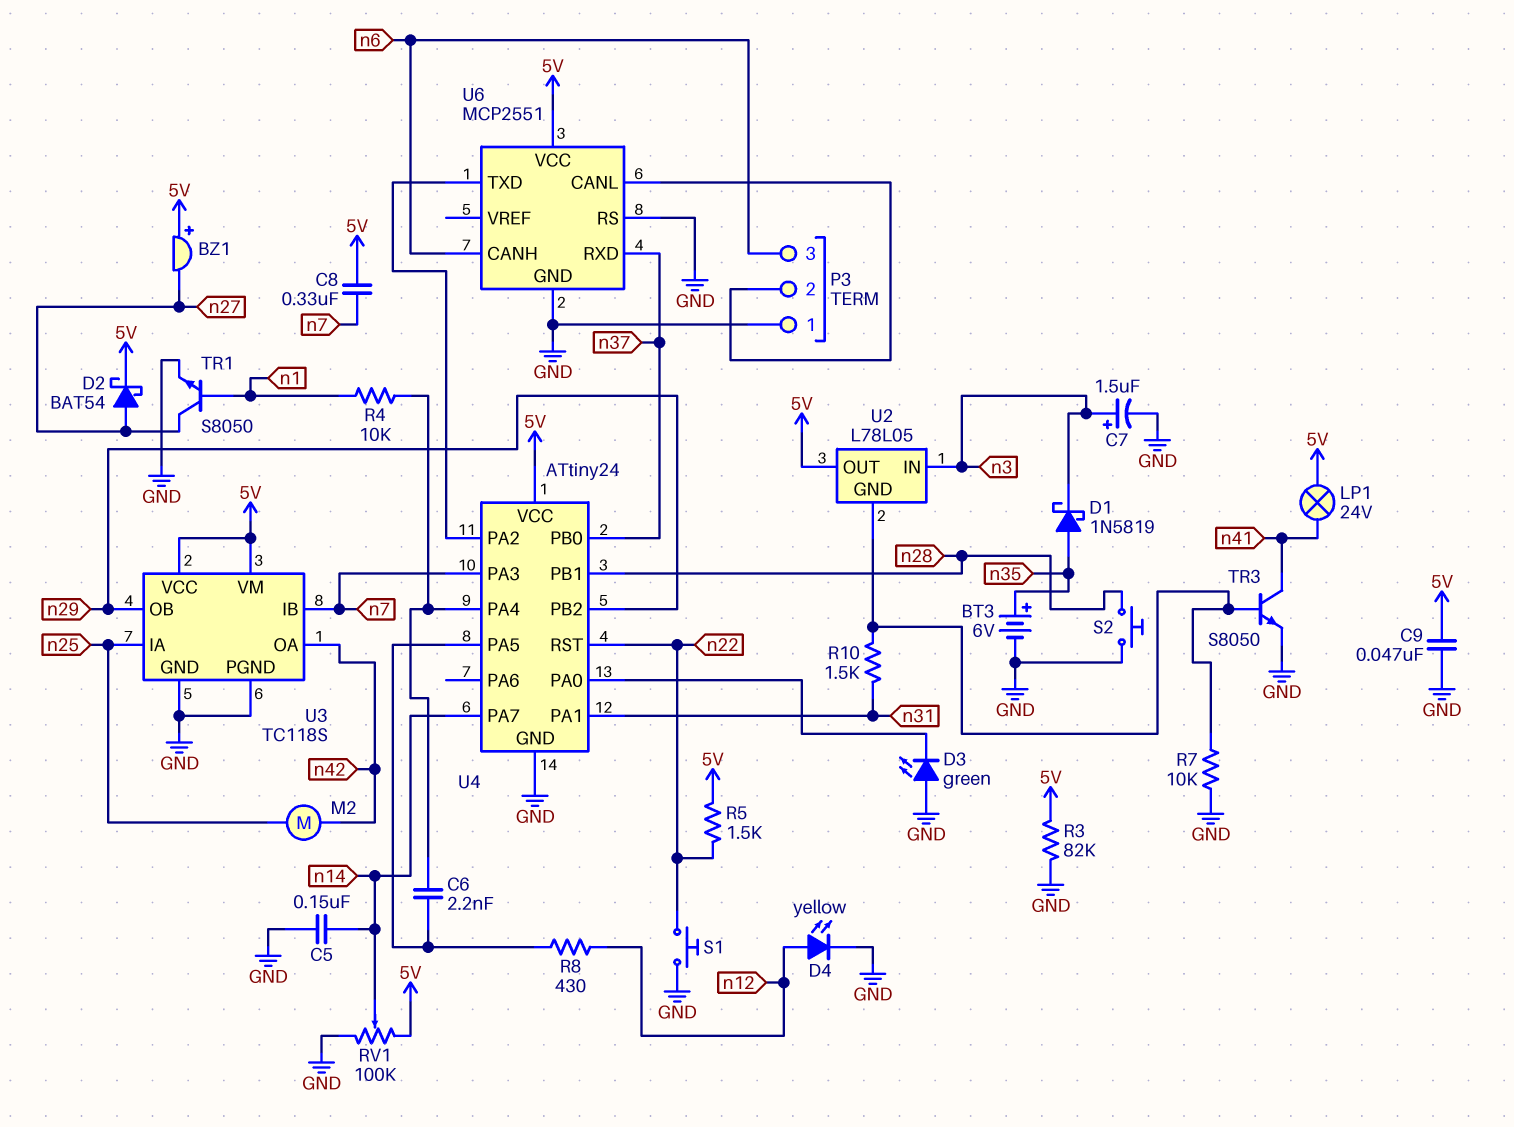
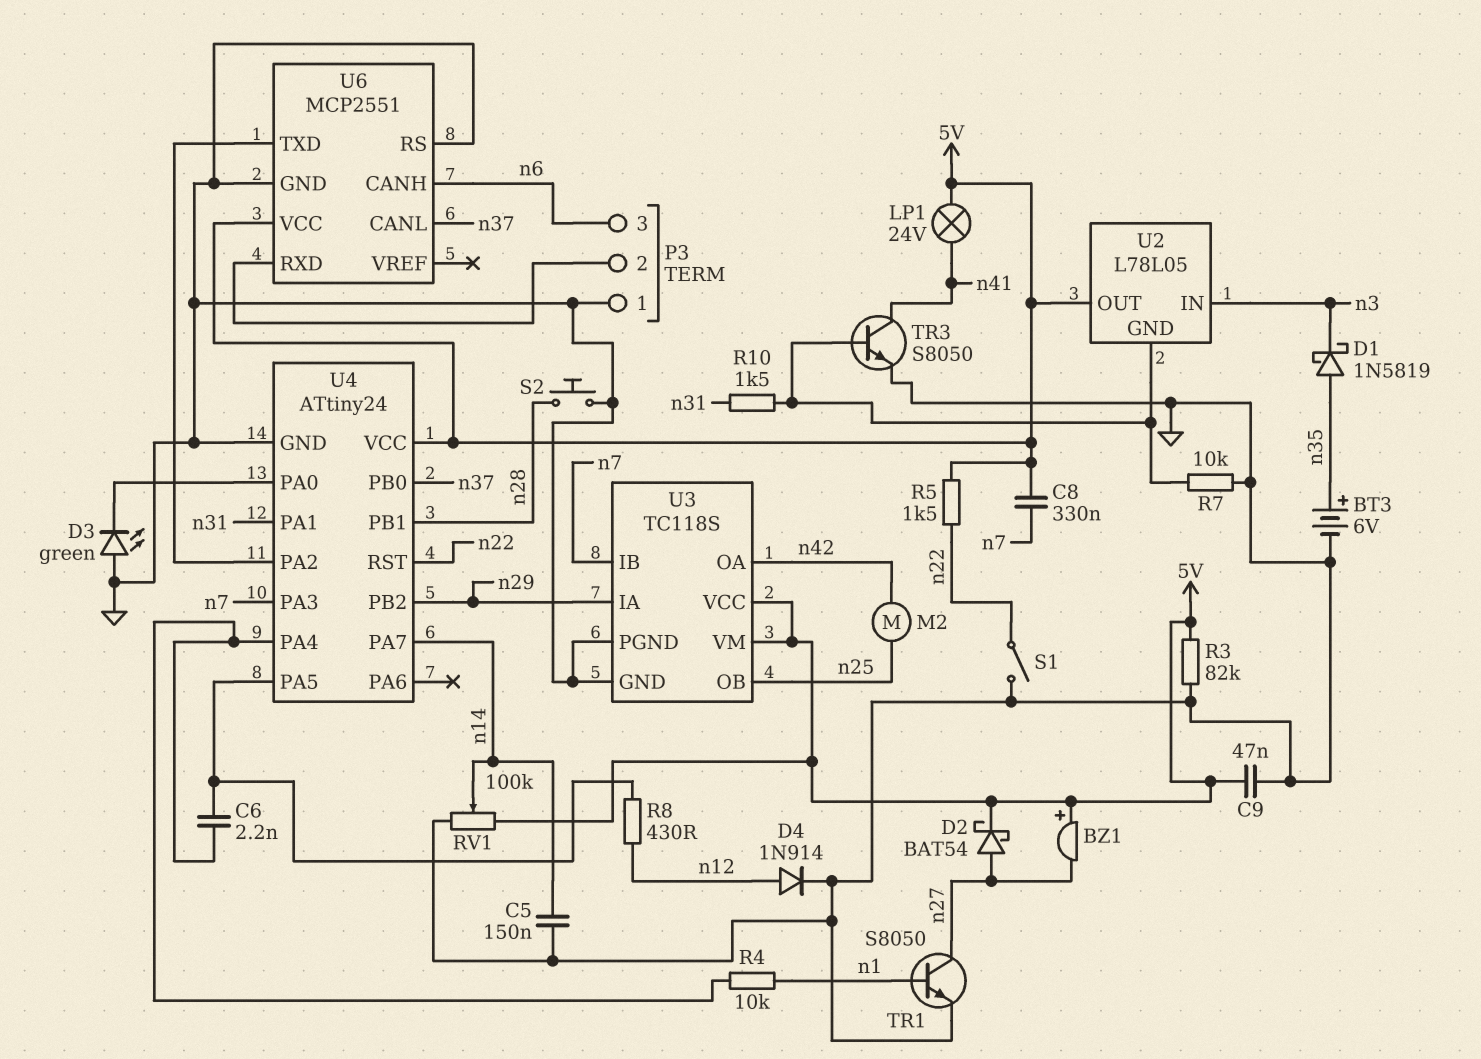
C7: 1.5uF (plus n3, minus GND) -> none
D4: LED yellow (A n12, K GND) -> diode 1N914 (A n12, K GND)
S1: button (GND, n22) -> switch (GND, n22)
U3 pin IA: n25 -> n29
U3 pin OB: n29 -> n25
U6 pin CANL: P3/2 -> n37
U6 pin RXD: n37 -> P3/2

